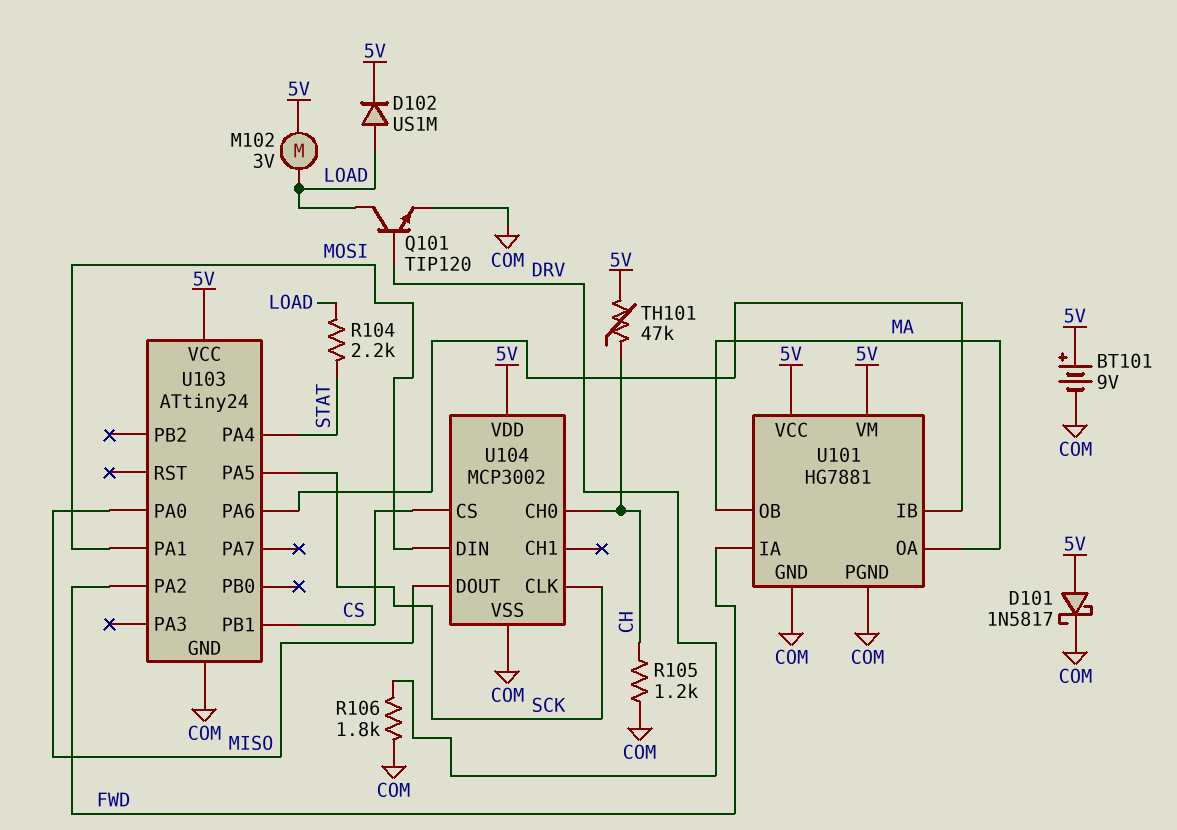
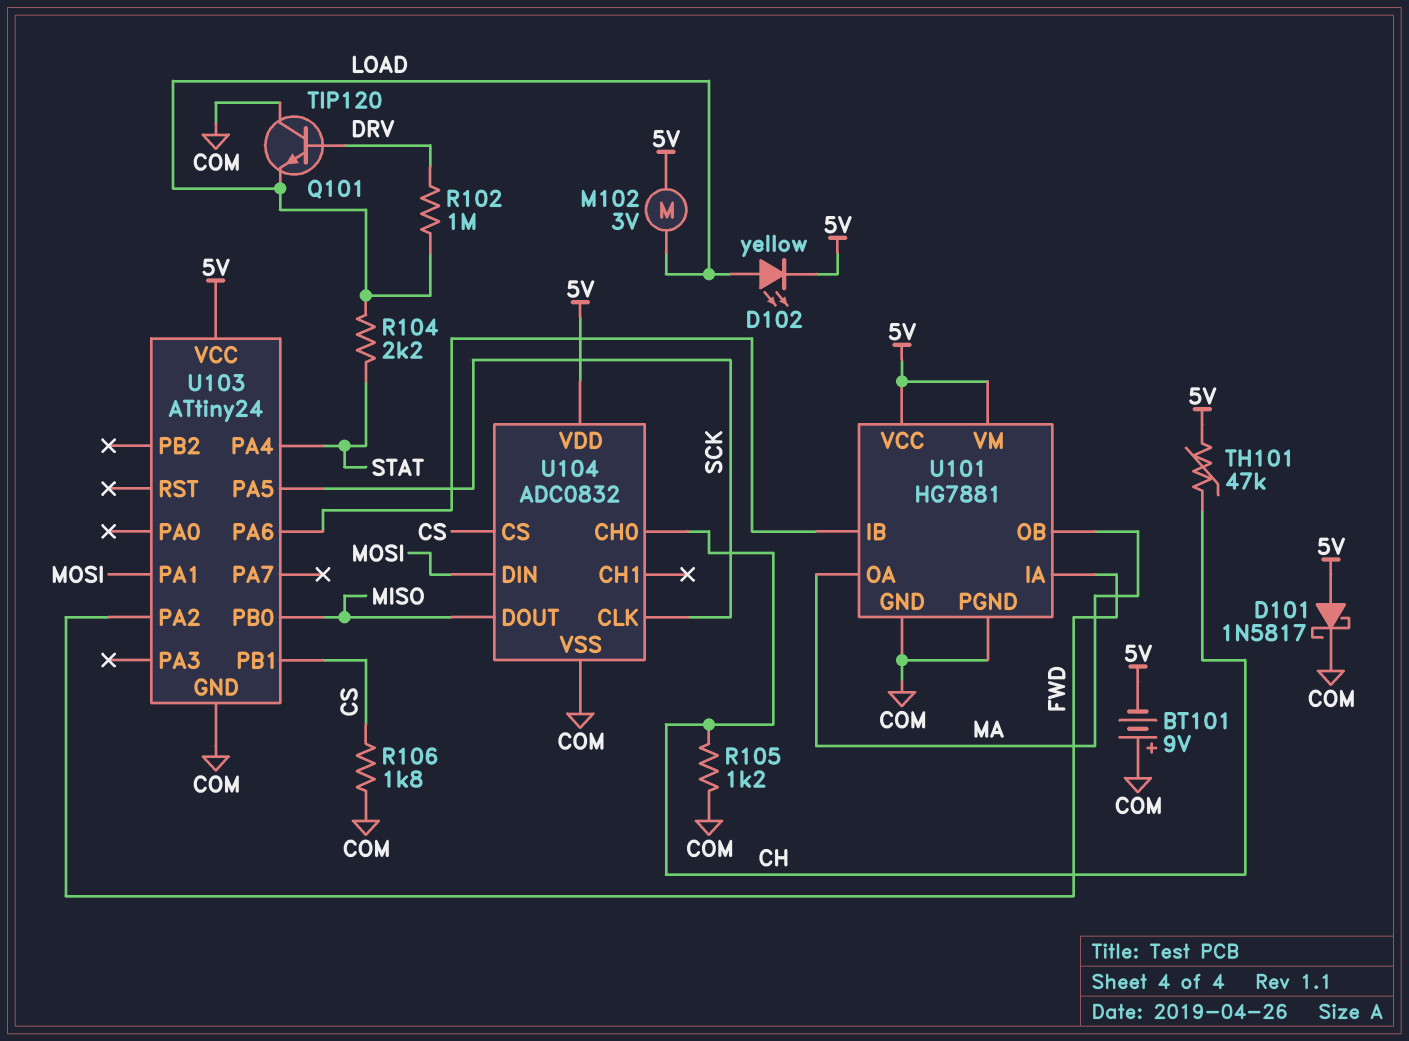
BT101: 9V (plus 5V, minus COM) -> 9V (plus COM, minus 5V)
D102: diode US1M (A LOAD, K 5V) -> LED yellow (A LOAD, K 5V)
Q101: NPN TIP120 (B DRV, C LOAD, E COM) -> NPN TIP120 (B DRV, C COM, E LOAD)
R102: none -> 1M (DRV, LOAD)
R106: 1.8k (COM, DRV) -> 1.8k (COM, CS)
U103 pin PA0: MISO -> none
U103 pin PB0: none -> MISO
U104: MCP3002 -> ADC0832

